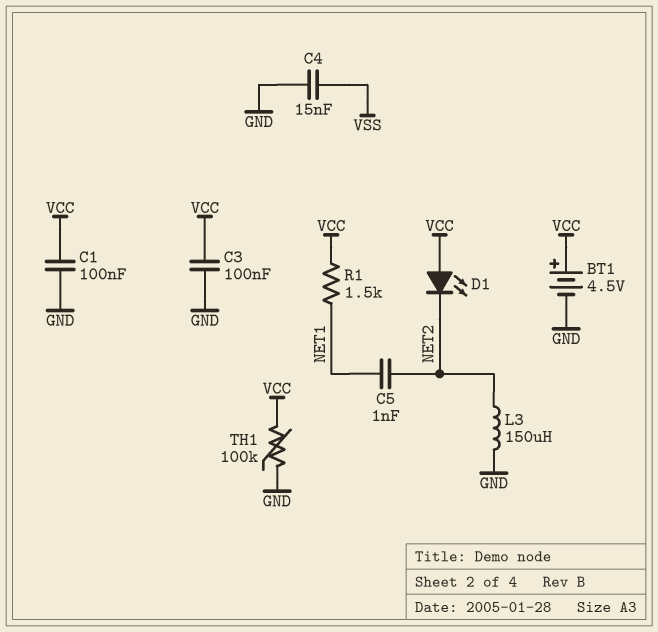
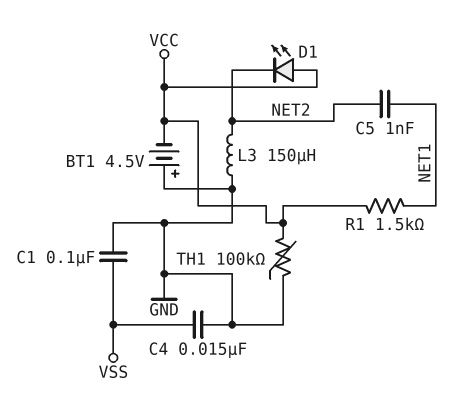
BT1: 4.5V (plus VCC, minus GND) -> 4.5V (plus GND, minus VCC)
C1: 100nF (GND, VCC) -> 100nF (GND, VSS)
C3: 100nF (GND, VCC) -> none

